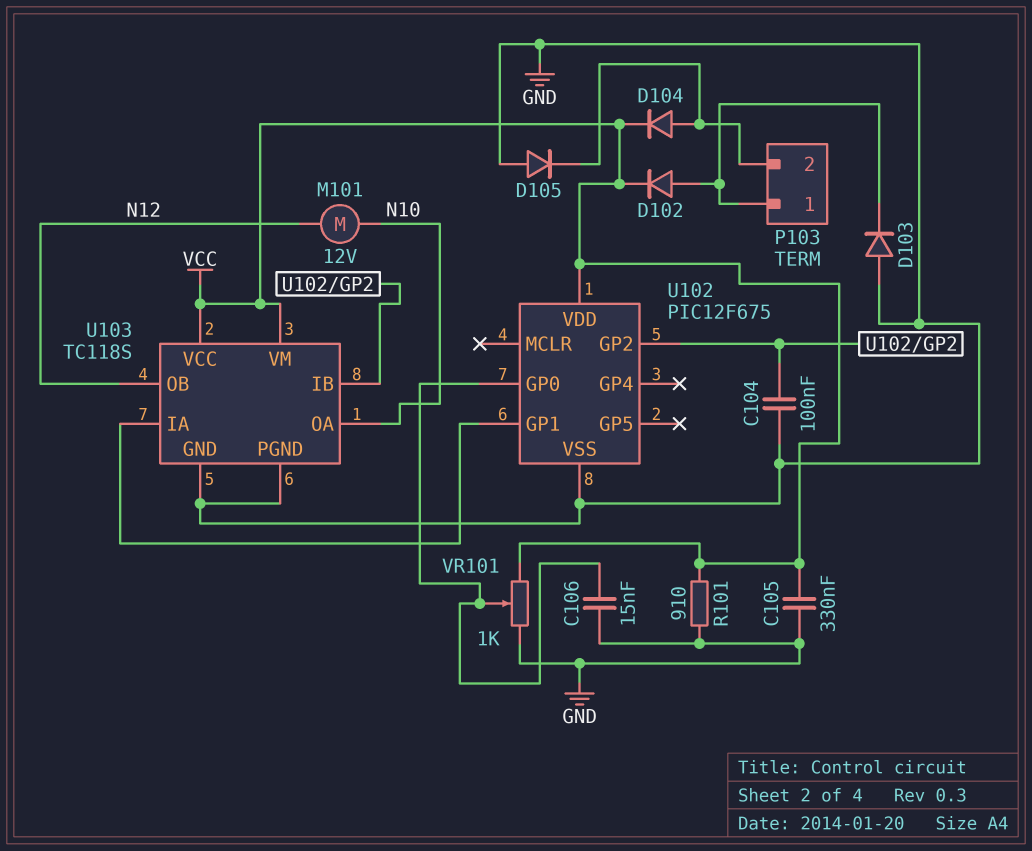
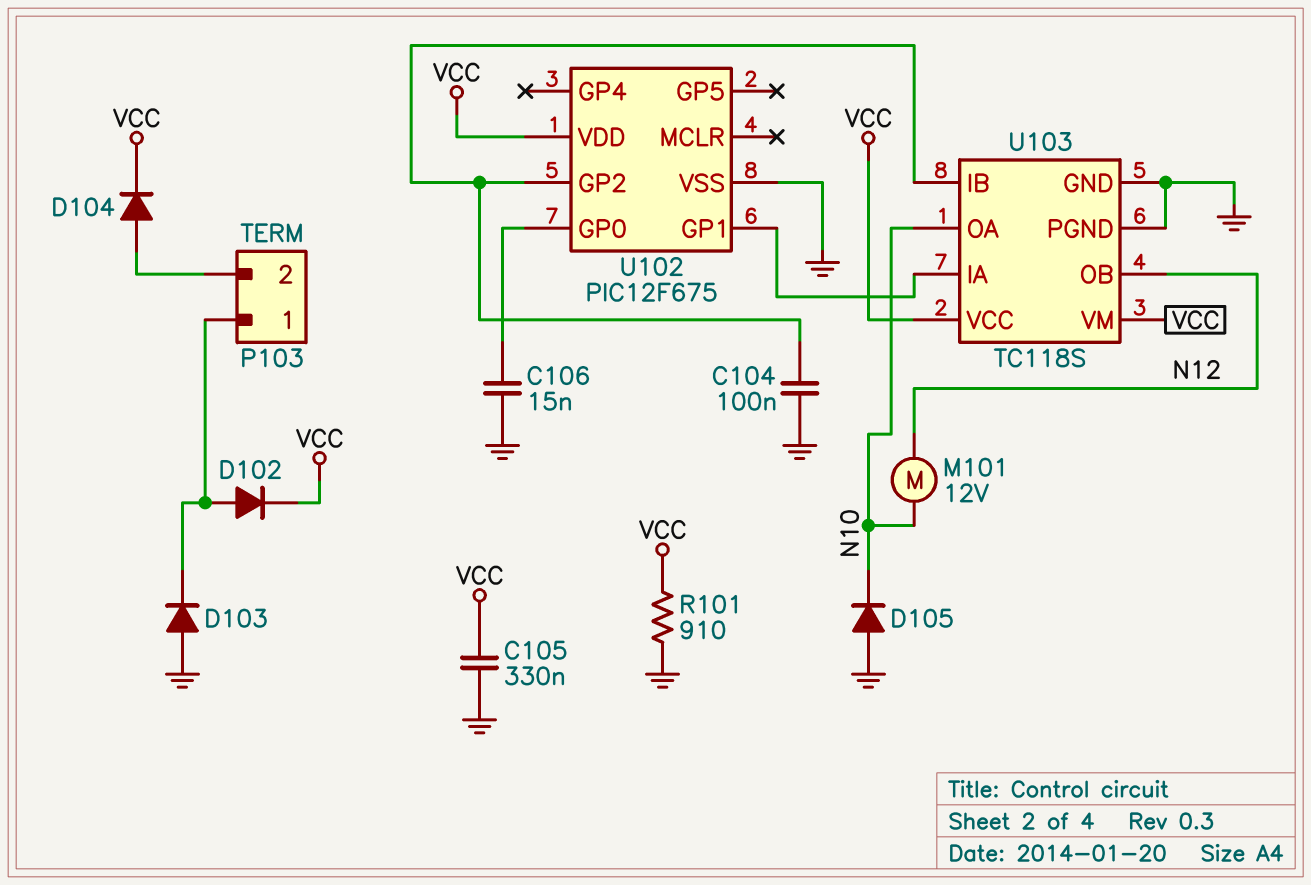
D105: diode (A GND, K P103/2) -> diode (A GND, K N10)
VR101: 1k (GND, VCC, wiper U102/GP0) -> none

